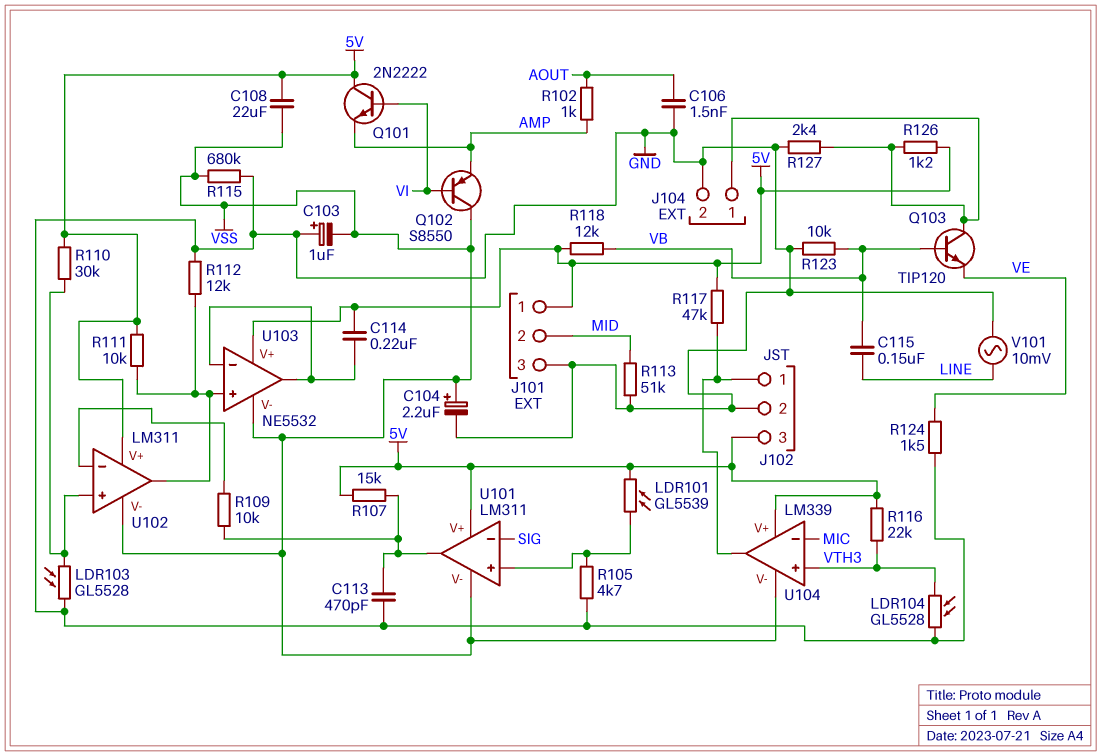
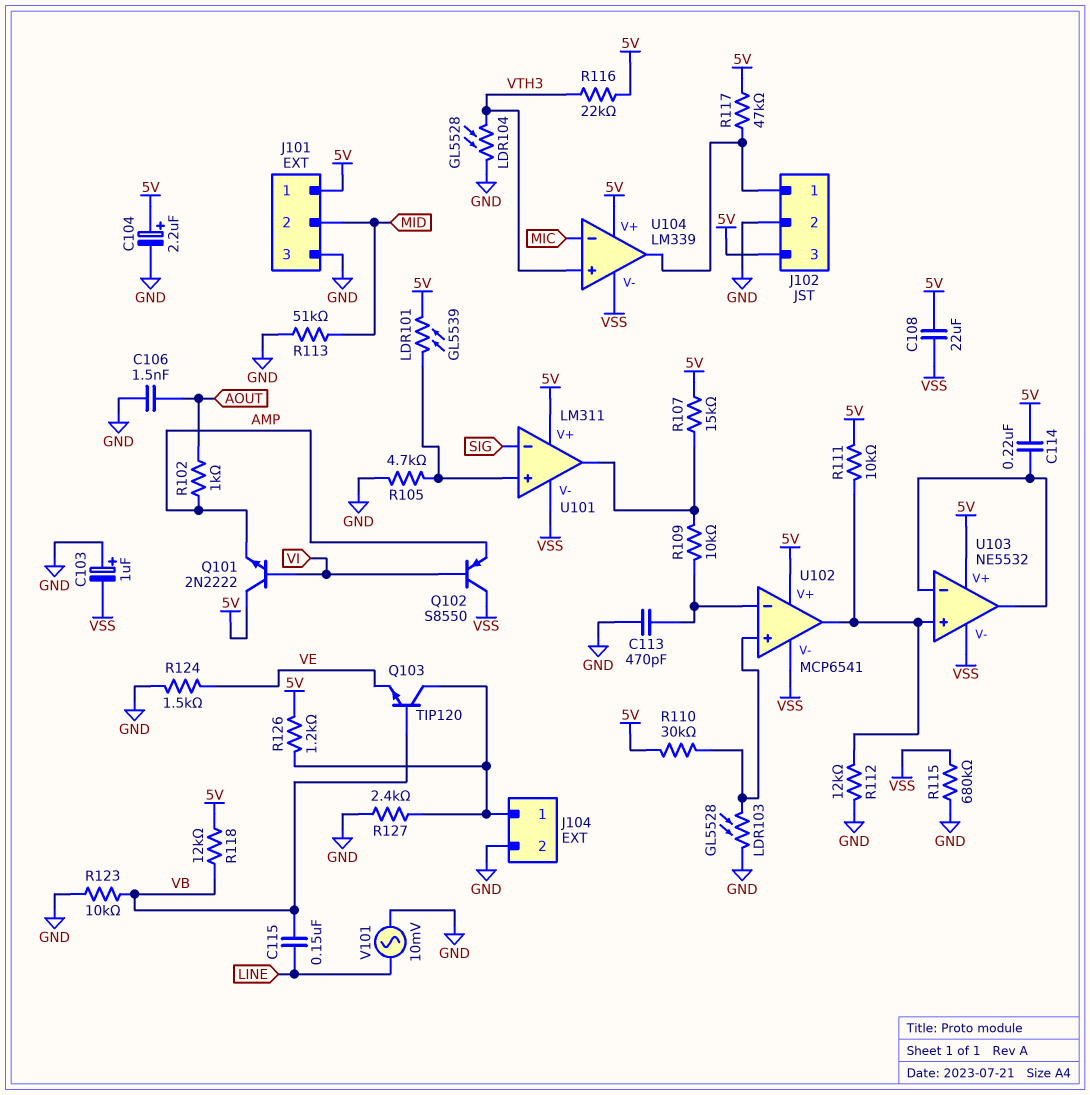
C104: 2.2uF (plus VSS, minus GND) -> 2.2uF (plus 5V, minus GND)
C113: 470pF (GND, U101/out) -> 470pF (GND, U102/in-)
U102: LM311 -> MCP6541

